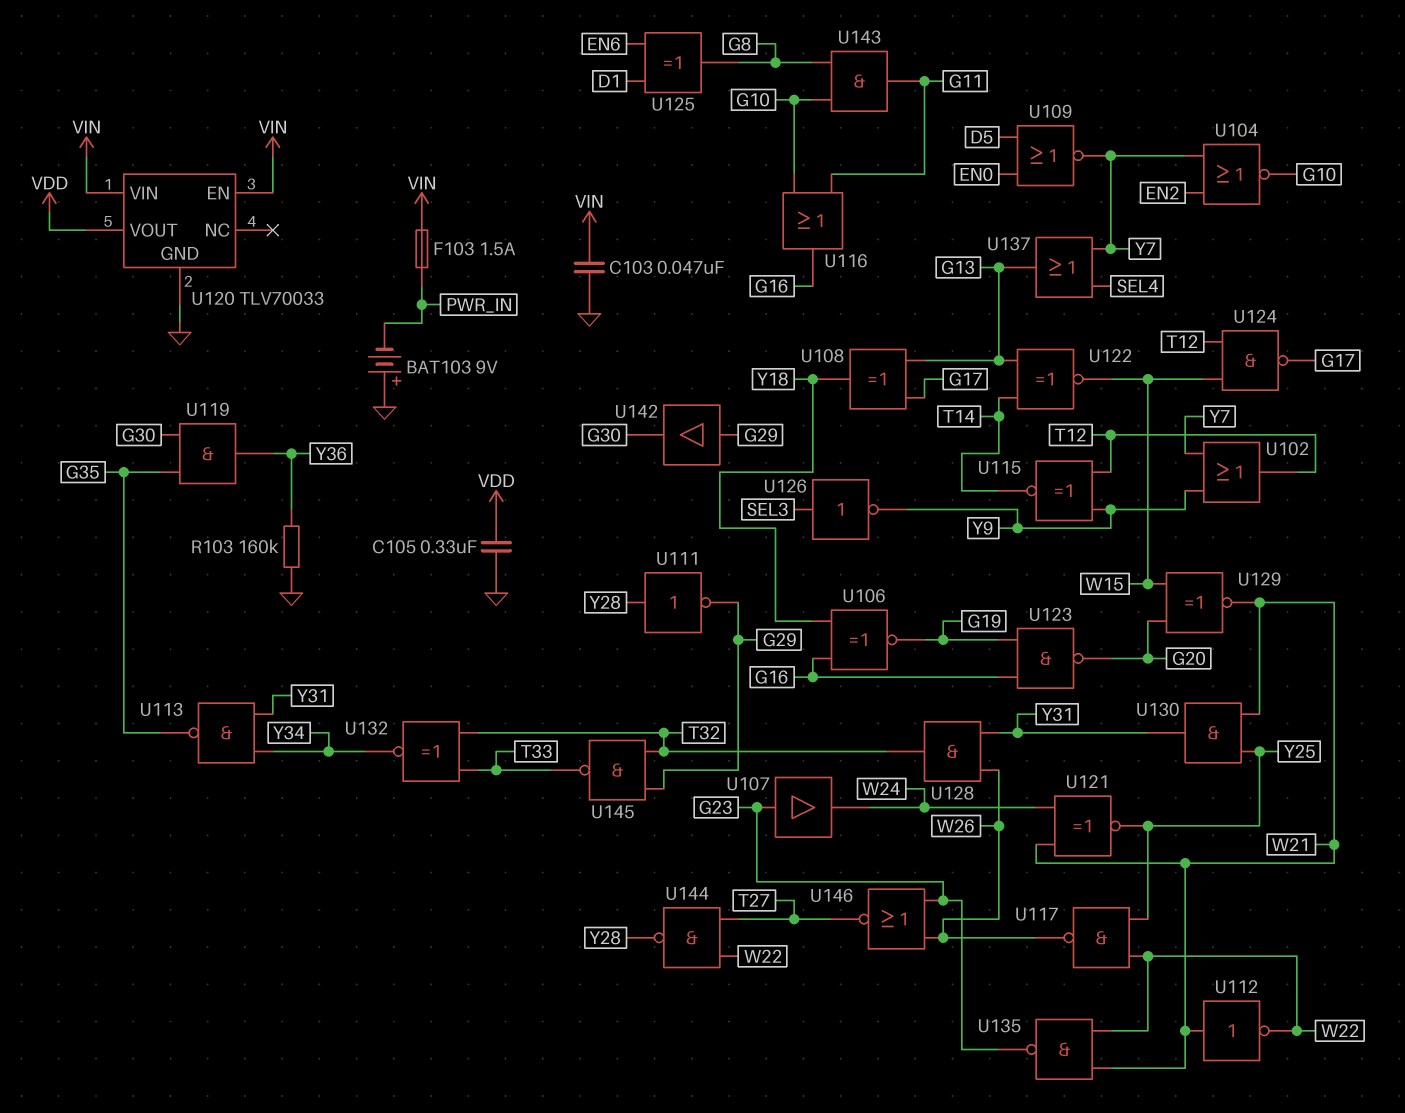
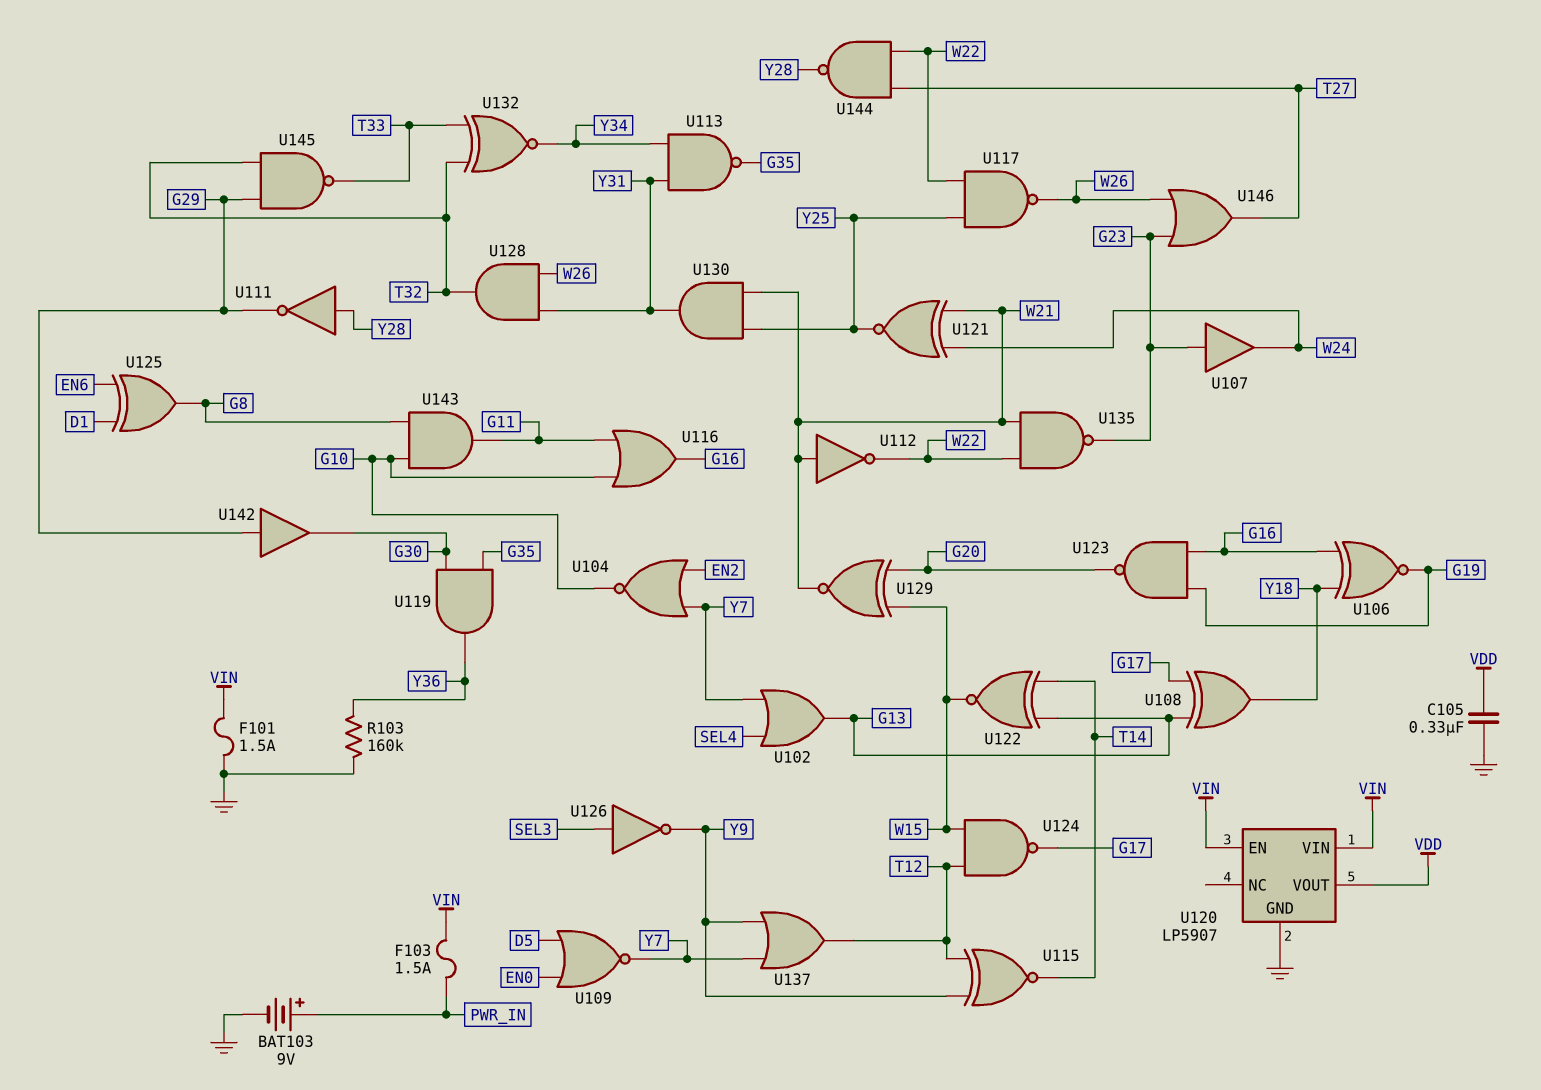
BAT103: 9V (plus GND, minus PWR_IN) -> 9V (plus PWR_IN, minus GND)
C103: 47nF (GND, VIN) -> none
F101: none -> 1.5A (GND, VIN)
U102: OR (in Y7, in Y9, out T12) -> OR (in SEL4, in Y7, out G13)
U120: TLV70033 -> LP5907
U137: OR (in SEL4, in Y7, out G13) -> OR (in Y7, in Y9, out T12)
U146: NOR (in G23, in W26, out T27) -> OR (in G23, in W26, out T27)

